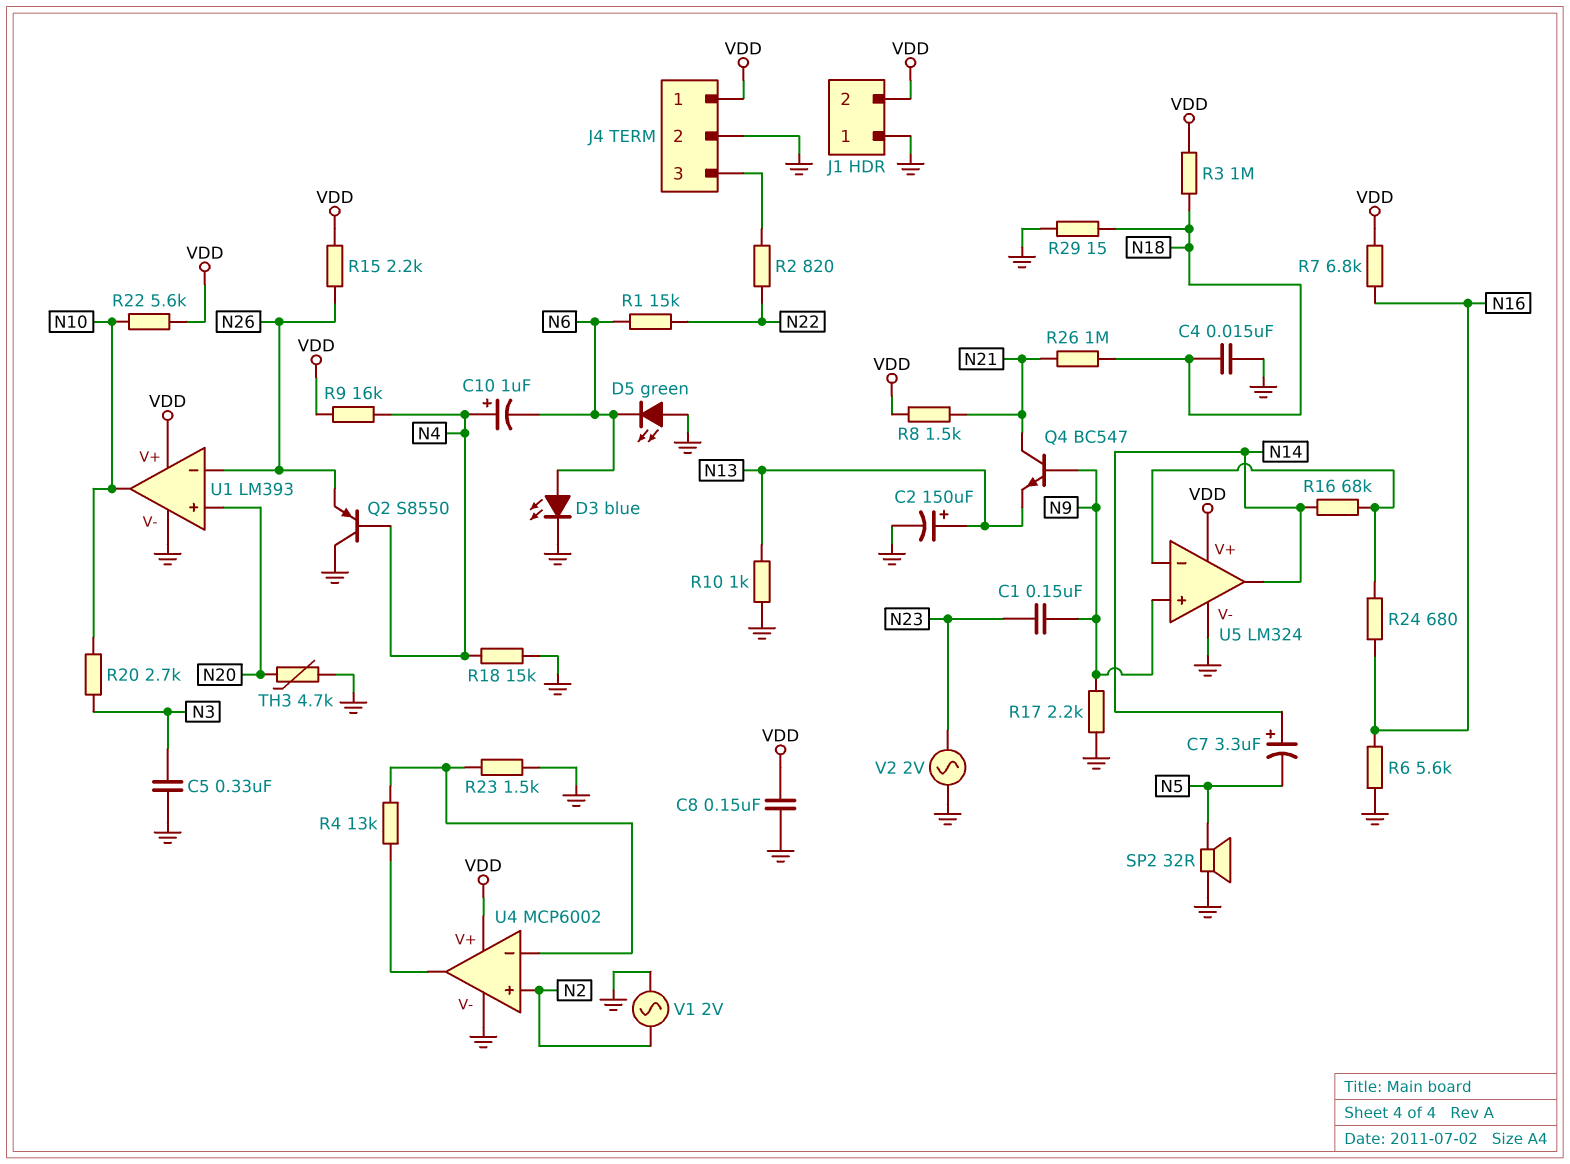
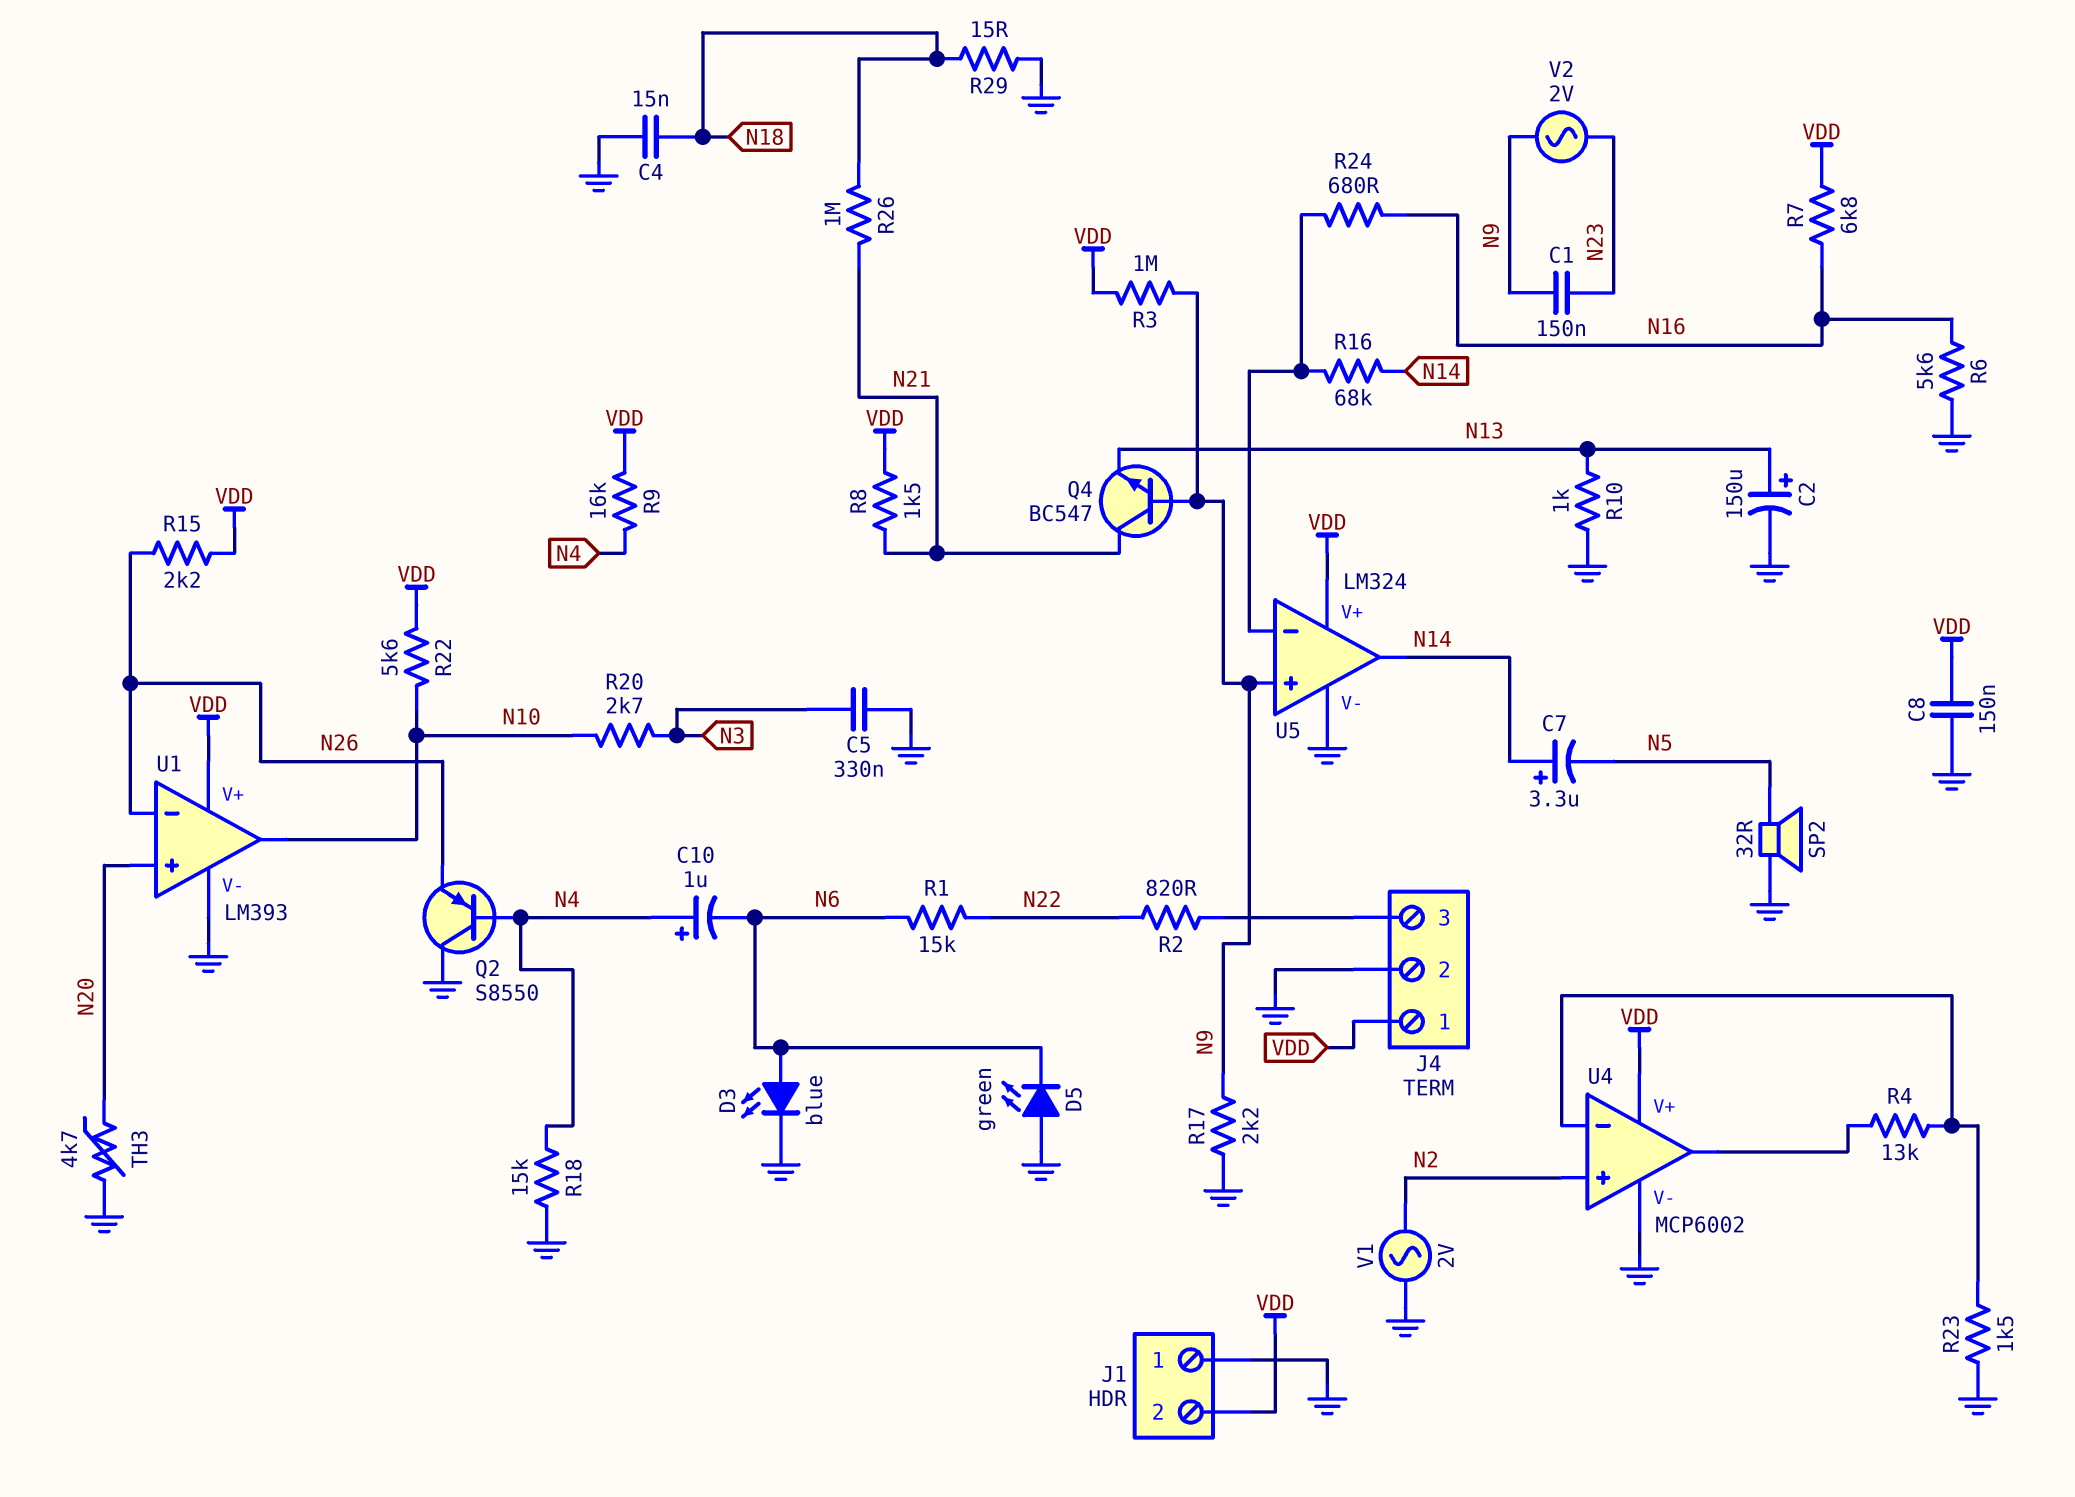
R3: 1M (N18, VDD) -> 1M (N9, VDD)
V2: AC 2V (GND, N23) -> AC 2V (N9, N23)

